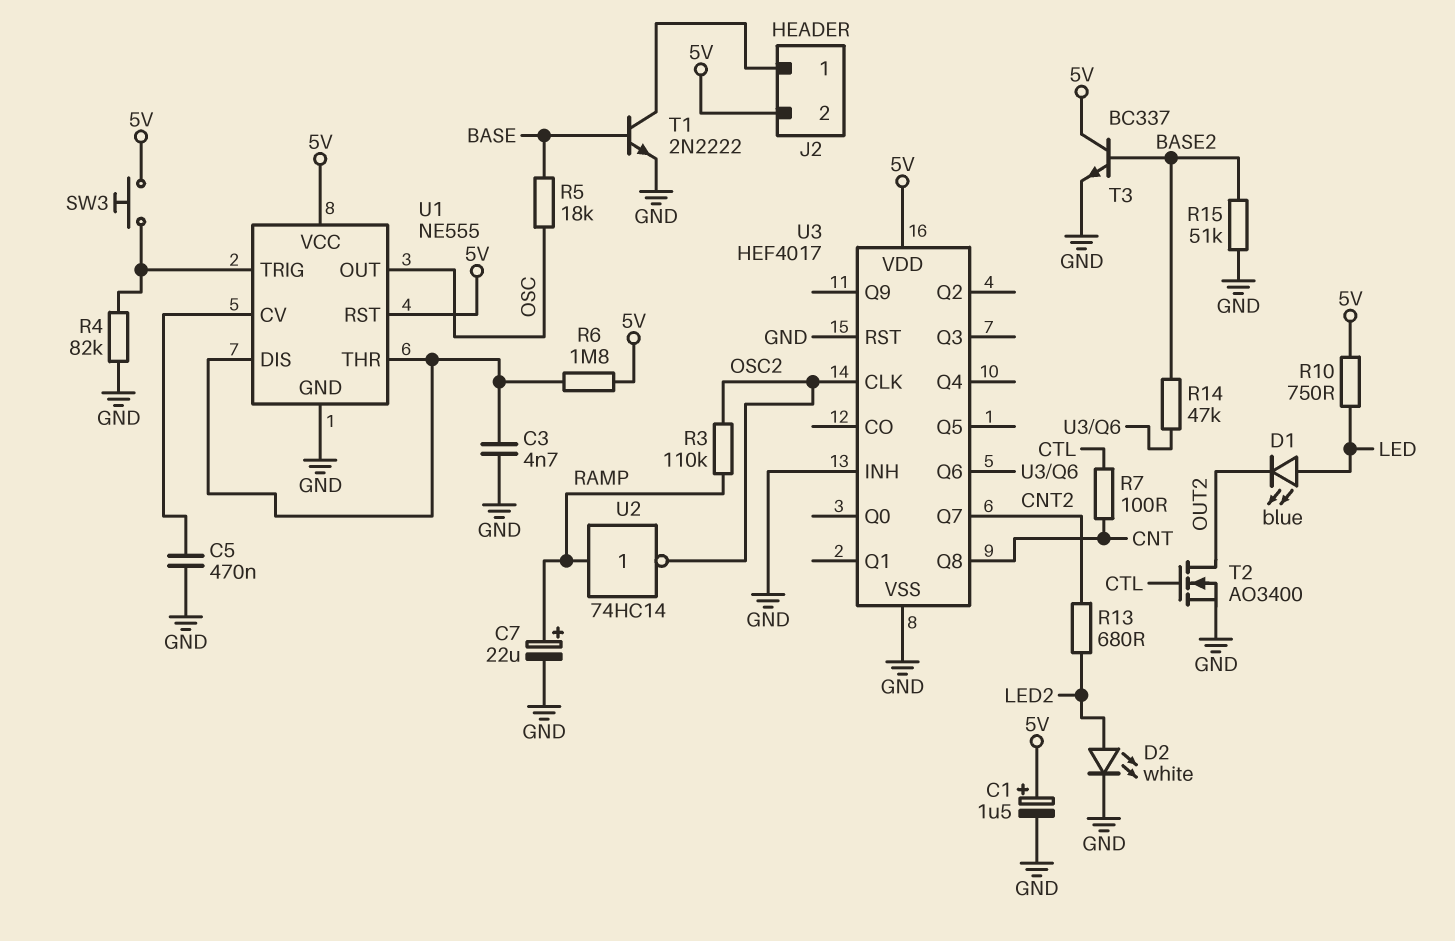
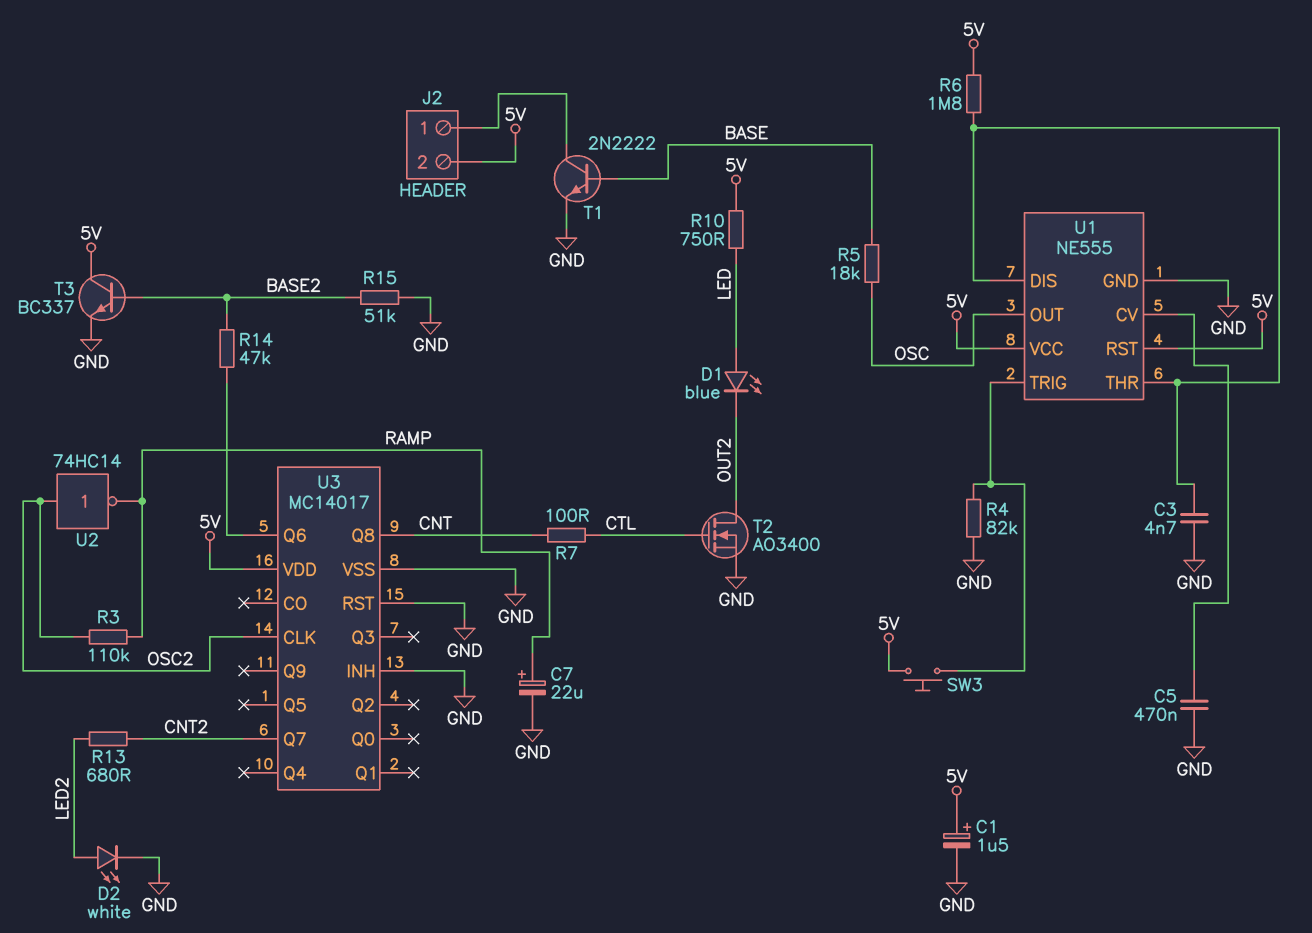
U2: NOT 74HC14 (in RAMP, out OSC2) -> NOT 74HC14 (in OSC2, out RAMP)
U3: HEF4017 -> MC14017

